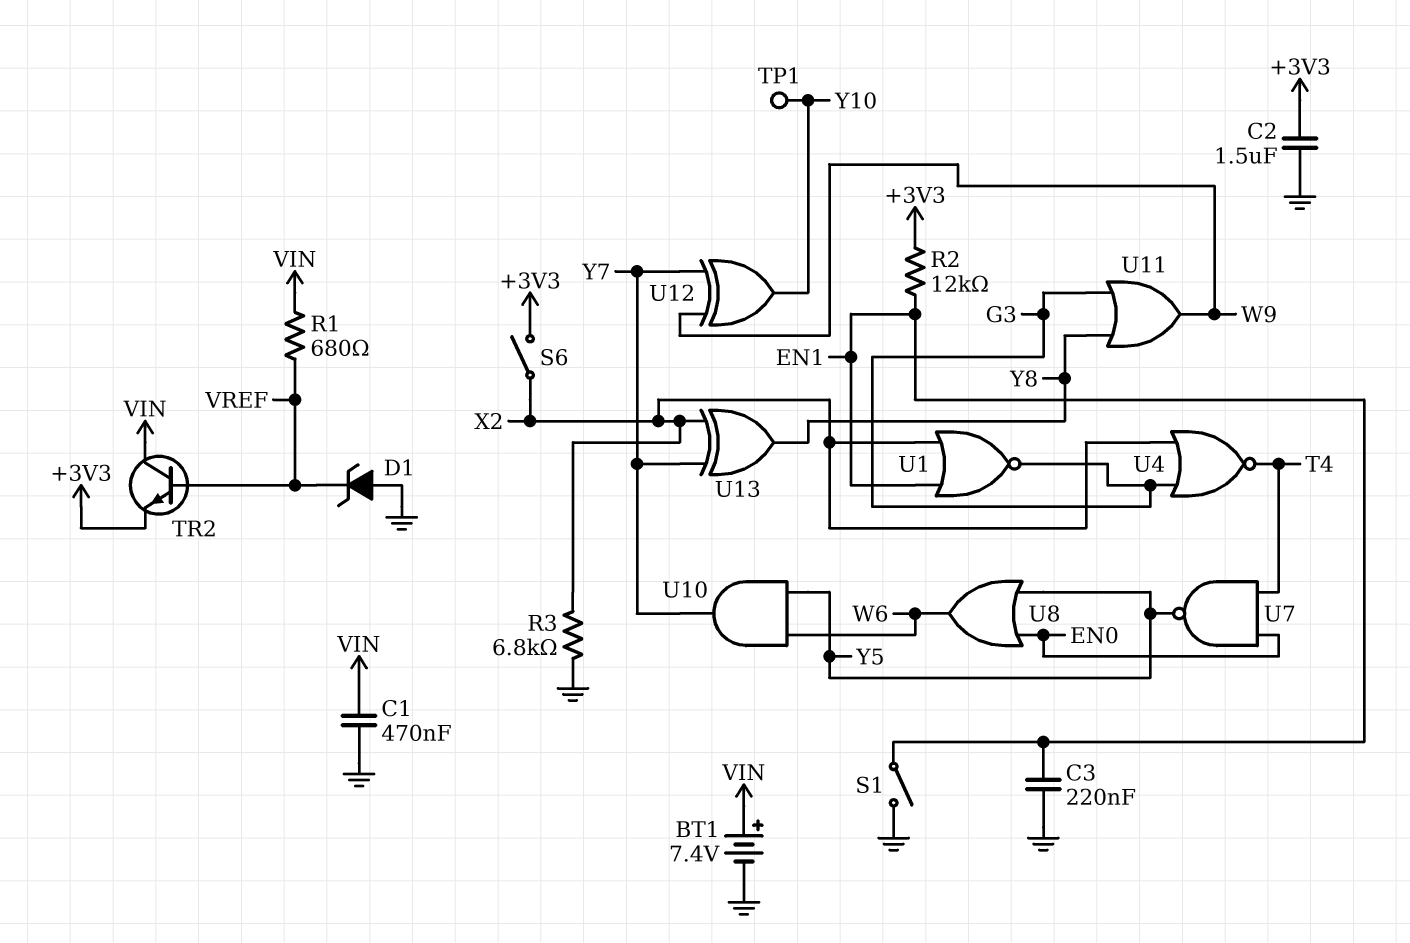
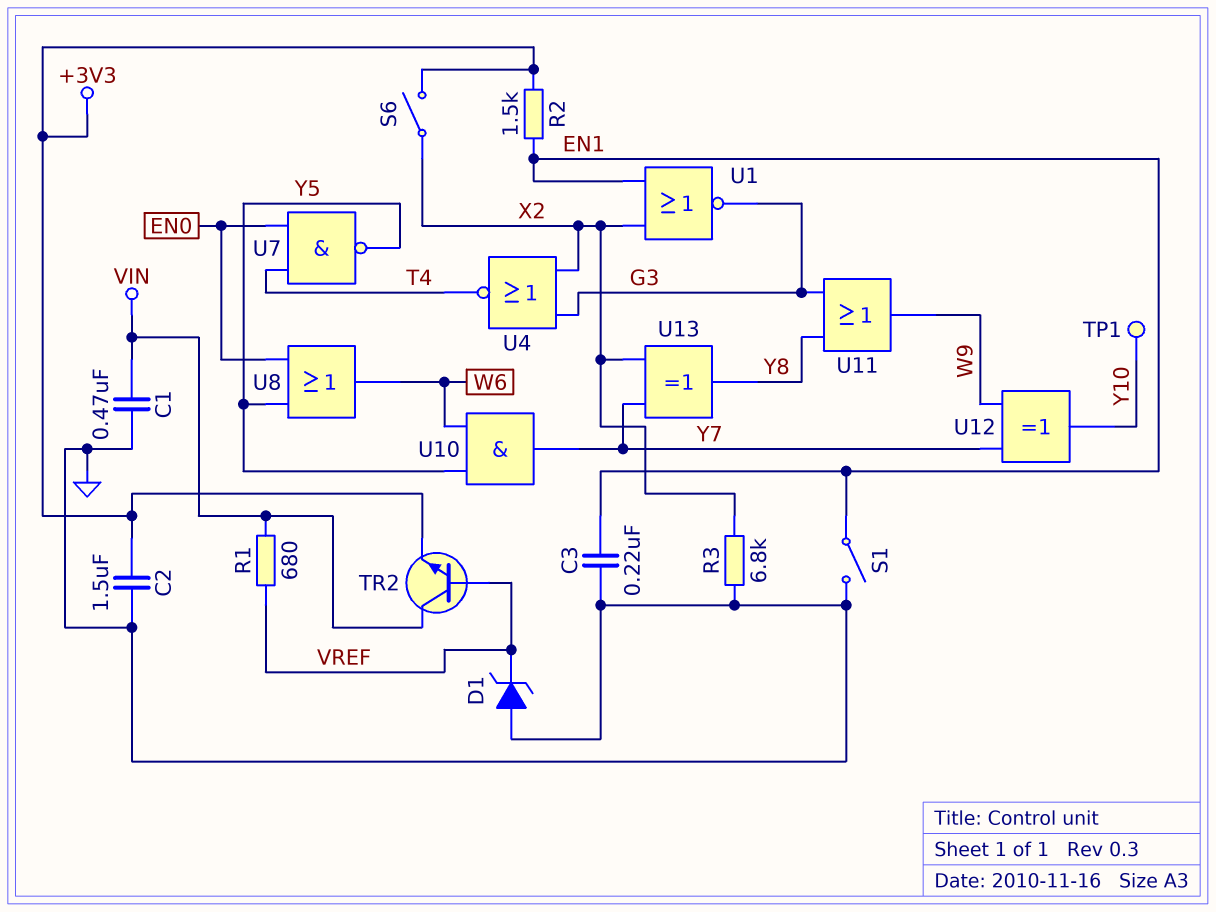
BT1: 7.4V (plus VIN, minus GND) -> none
R2: 12k (+3V3, EN1) -> 1.5k (+3V3, EN1)

